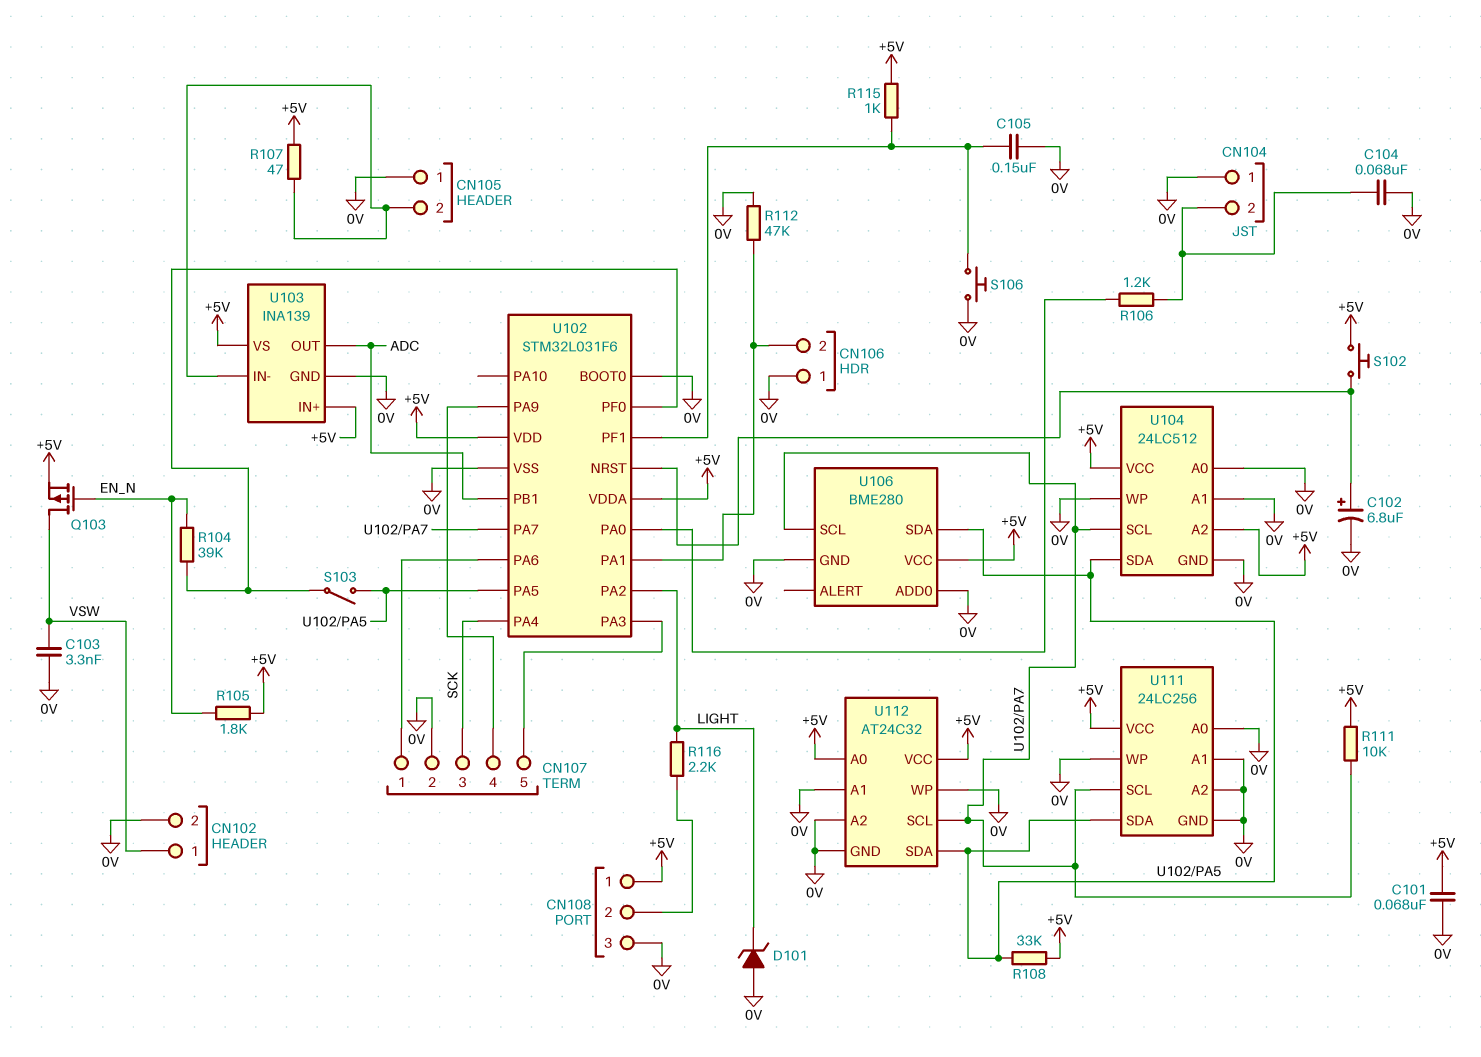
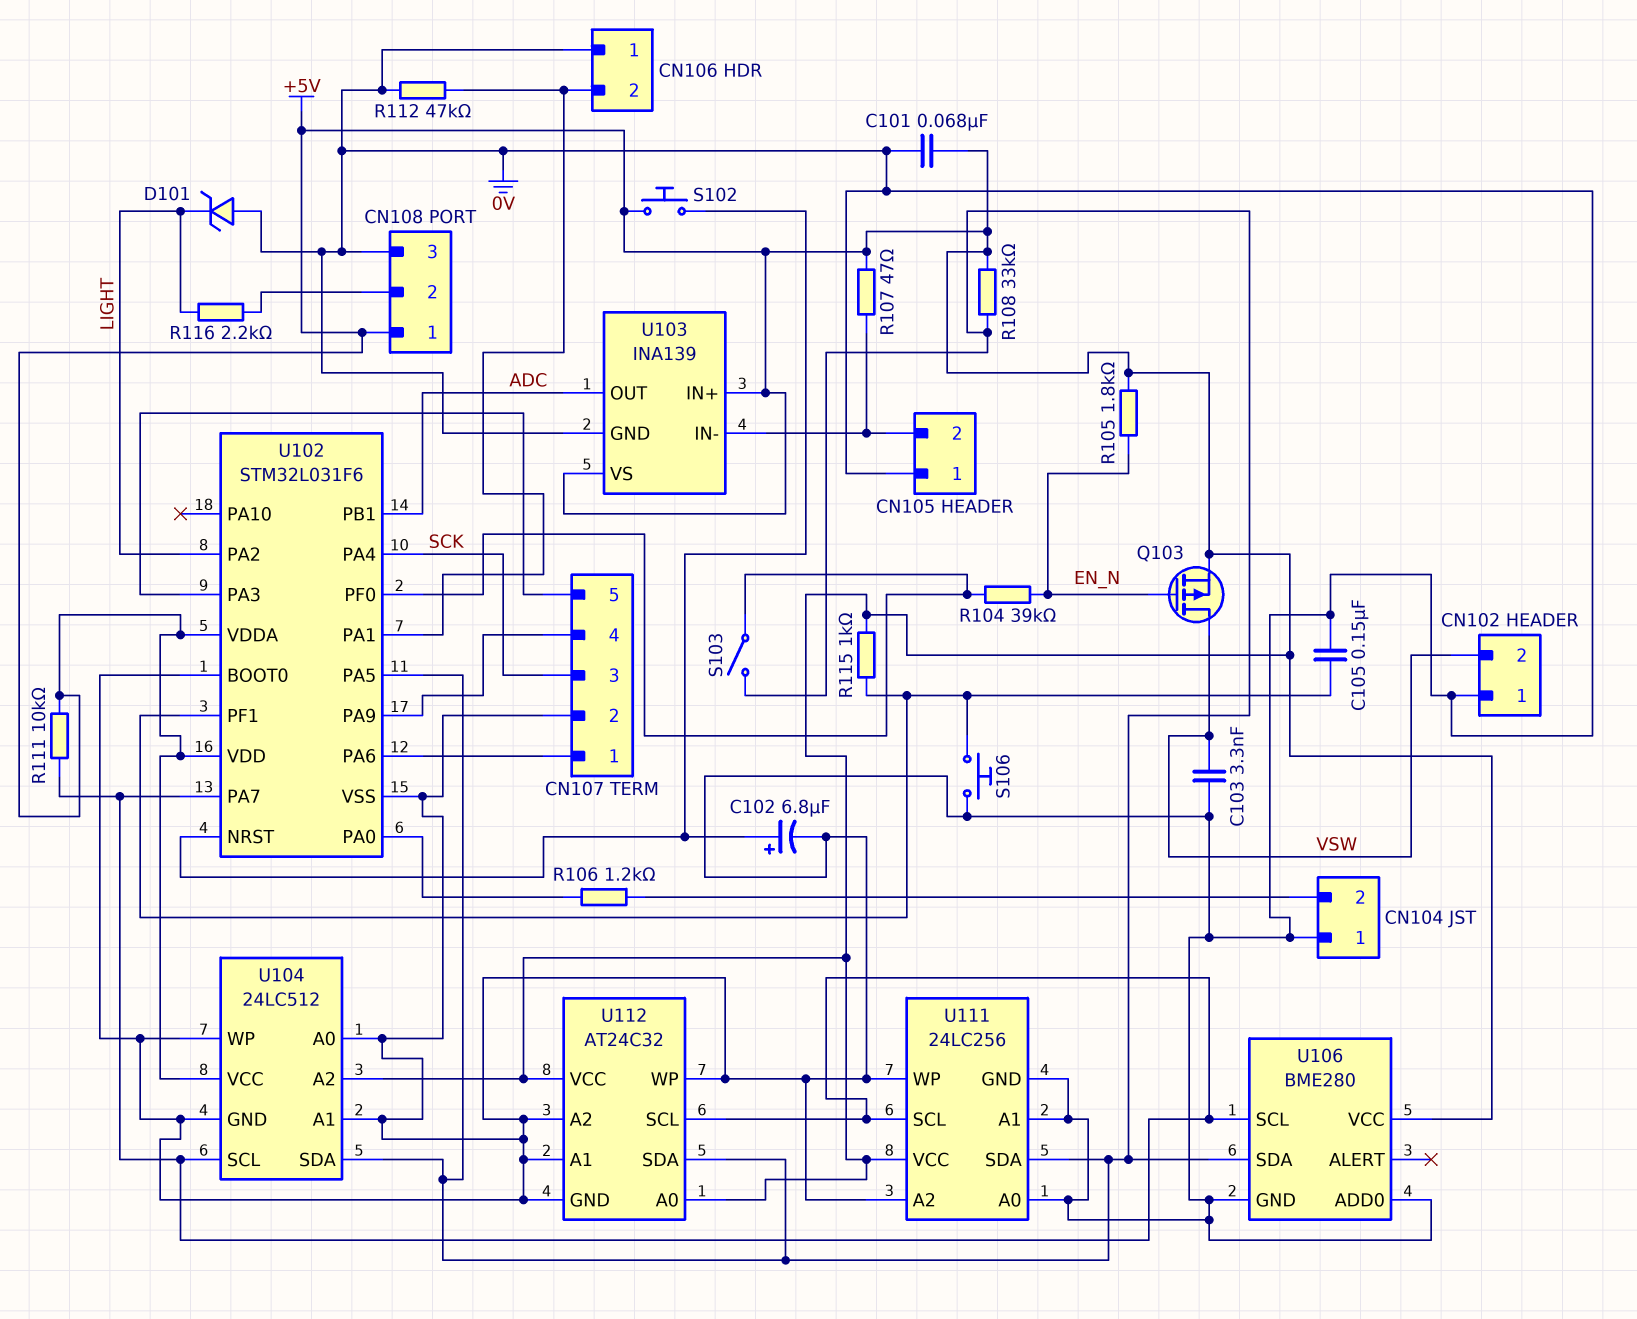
C104: 68nF (0V, CN104/2) -> none
CN102 pin 1: VSW -> 0V
CN102 pin 2: 0V -> VSW

